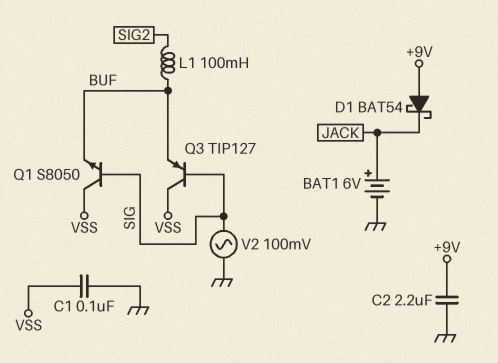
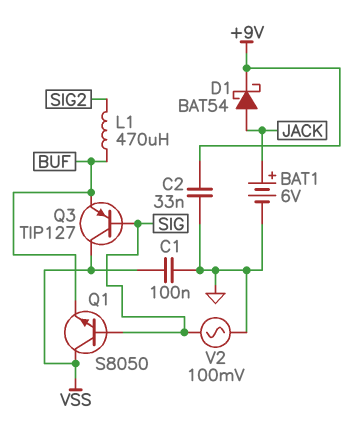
C2: 2.2uF (+9V, GND) -> 33nF (+9V, GND)
D1: schottky BAT54 (A +9V, K JACK) -> schottky BAT54 (A JACK, K +9V)
L1: 100mH (BUF, SIG2) -> 470uH (BUF, SIG2)

